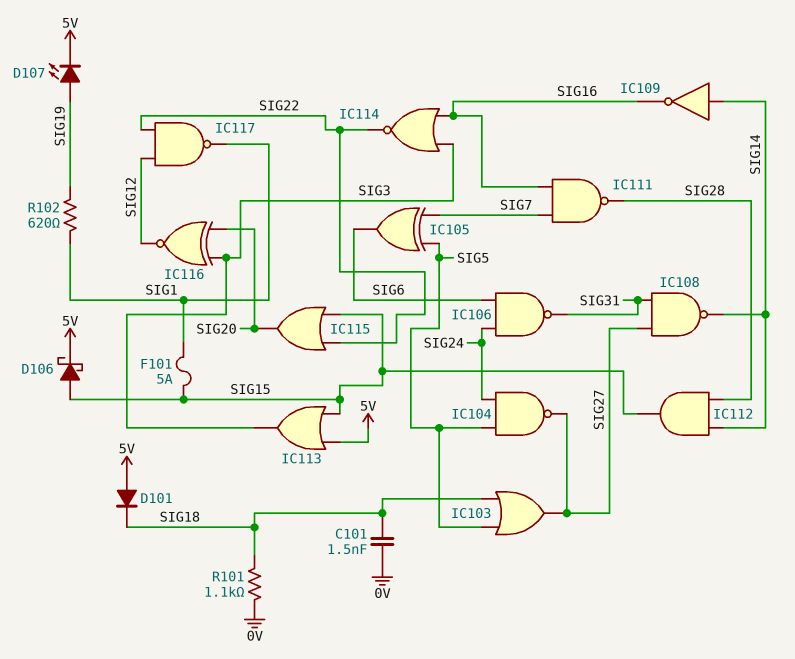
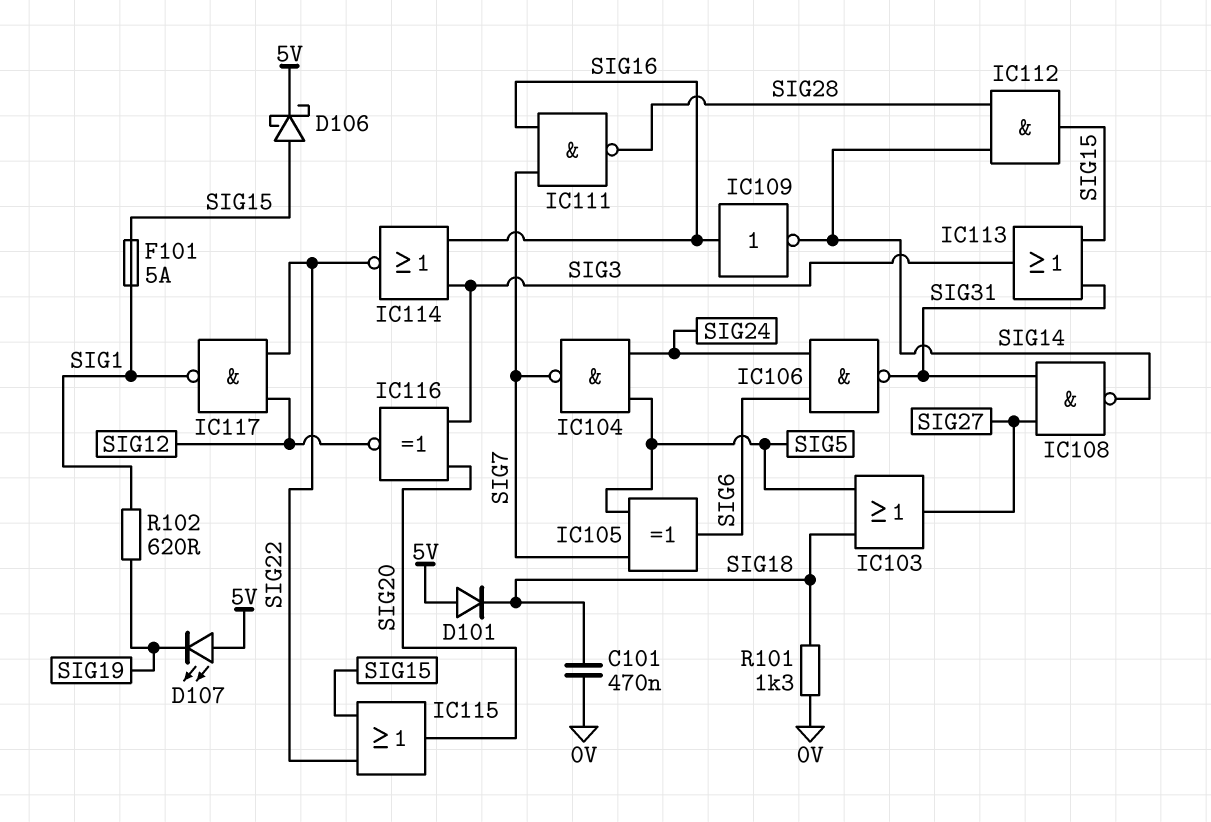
C101: 1.5nF (0V, SIG18) -> 470nF (0V, SIG18)
D107: LED (A SIG19, K 5V) -> LED (A 5V, K SIG19)
IC104: NAND (in SIG5, in SIG24, out SIG27) -> NAND (in SIG5, in SIG24, out SIG7)
IC109: NOT (in SIG14, out SIG16) -> NOT (in SIG16, out SIG14)
IC113: OR (in 5V, in SIG15, out SIG3) -> OR (in SIG15, in SIG31, out SIG3)
R101: 1.1k (0V, SIG18) -> 1.3k (0V, SIG18)

